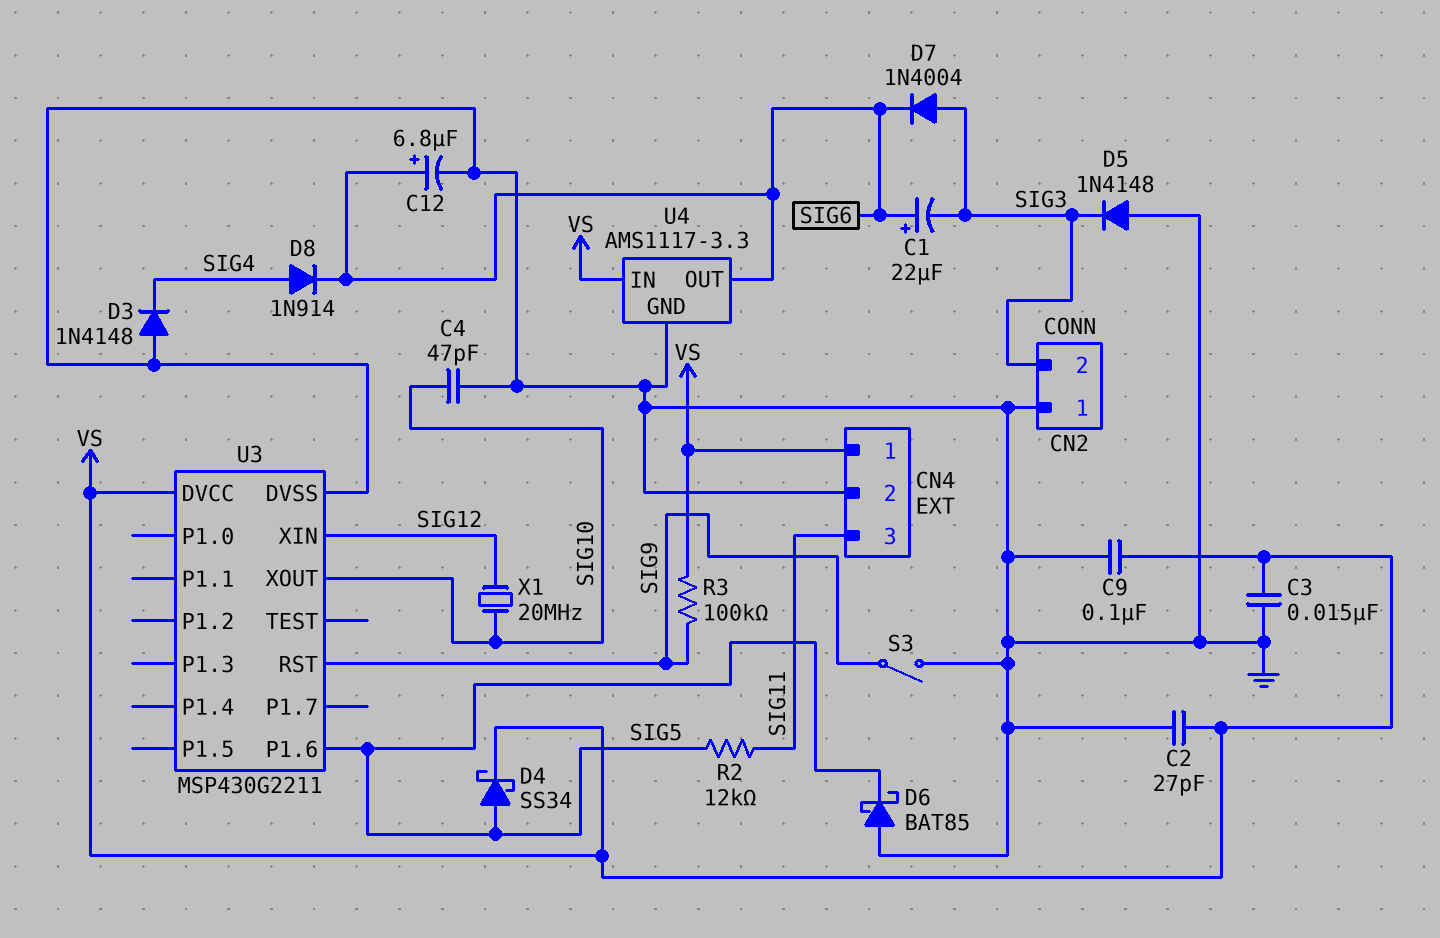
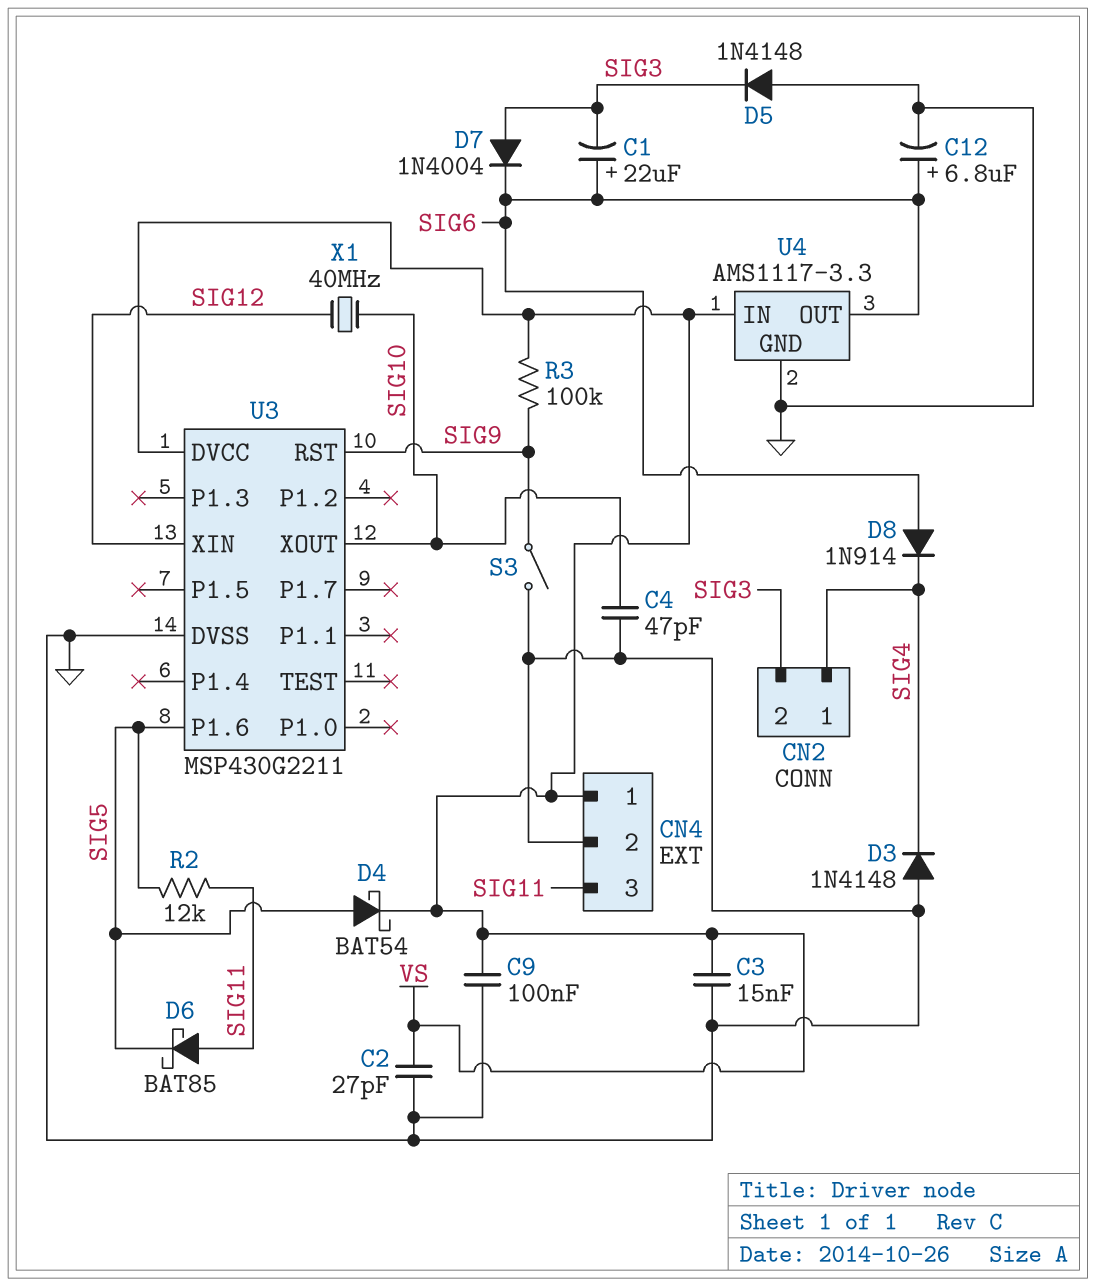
CN2 pin 1: GND -> SIG4
D4: schottky SS34 (A SIG5, K VS) -> schottky BAT54 (A SIG5, K VS)
D6: schottky BAT85 (A GND, K SIG5) -> schottky BAT85 (A SIG11, K SIG5)
D8: diode 1N914 (A SIG4, K SIG6) -> diode 1N914 (A SIG6, K SIG4)
X1: 20MHz (SIG10, SIG12) -> 40MHz (SIG10, SIG12)

